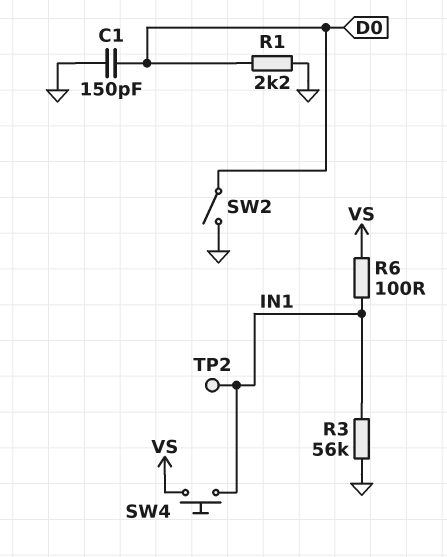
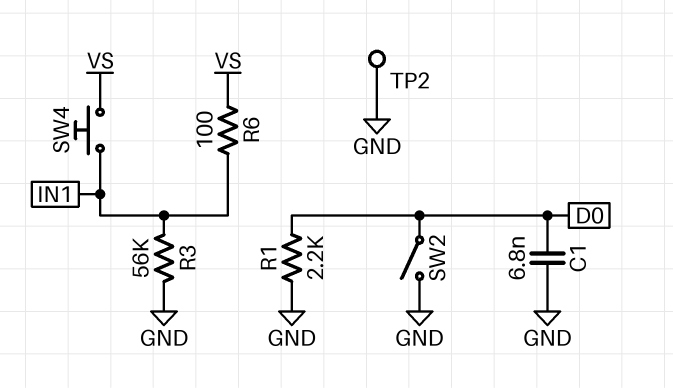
C1: 150pF (D0, GND) -> 6.8nF (D0, GND)
TP2: test point (IN1) -> test point (GND)

